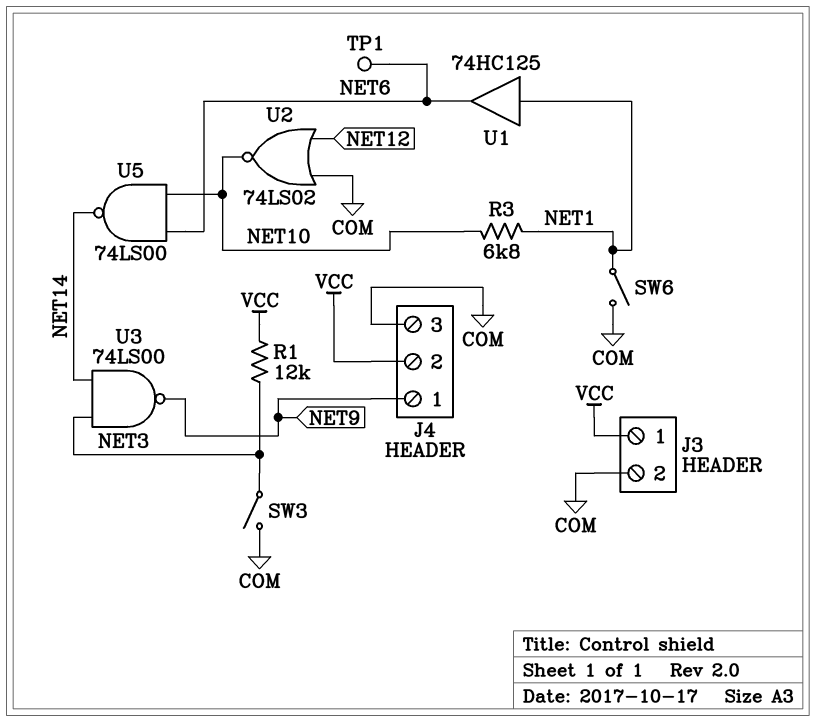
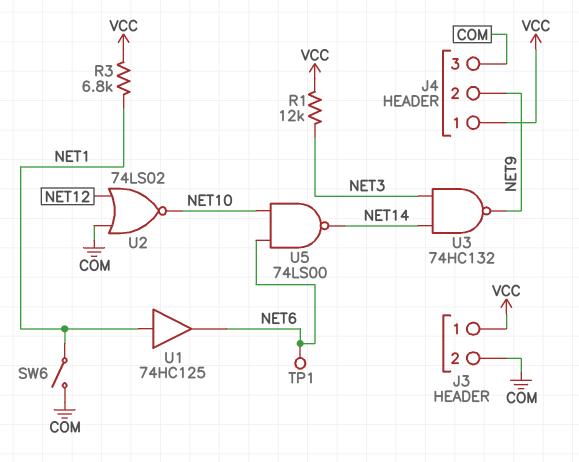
J4 pin 1: NET9 -> VCC
J4 pin 2: VCC -> NET9
R3: 6.8k (NET1, NET10) -> 6.8k (NET1, VCC)
SW3: switch (COM, NET3) -> none
U3: NAND 74LS00 (in NET3, in NET14, out NET9) -> NAND 74HC132 (in NET3, in NET14, out NET9)

